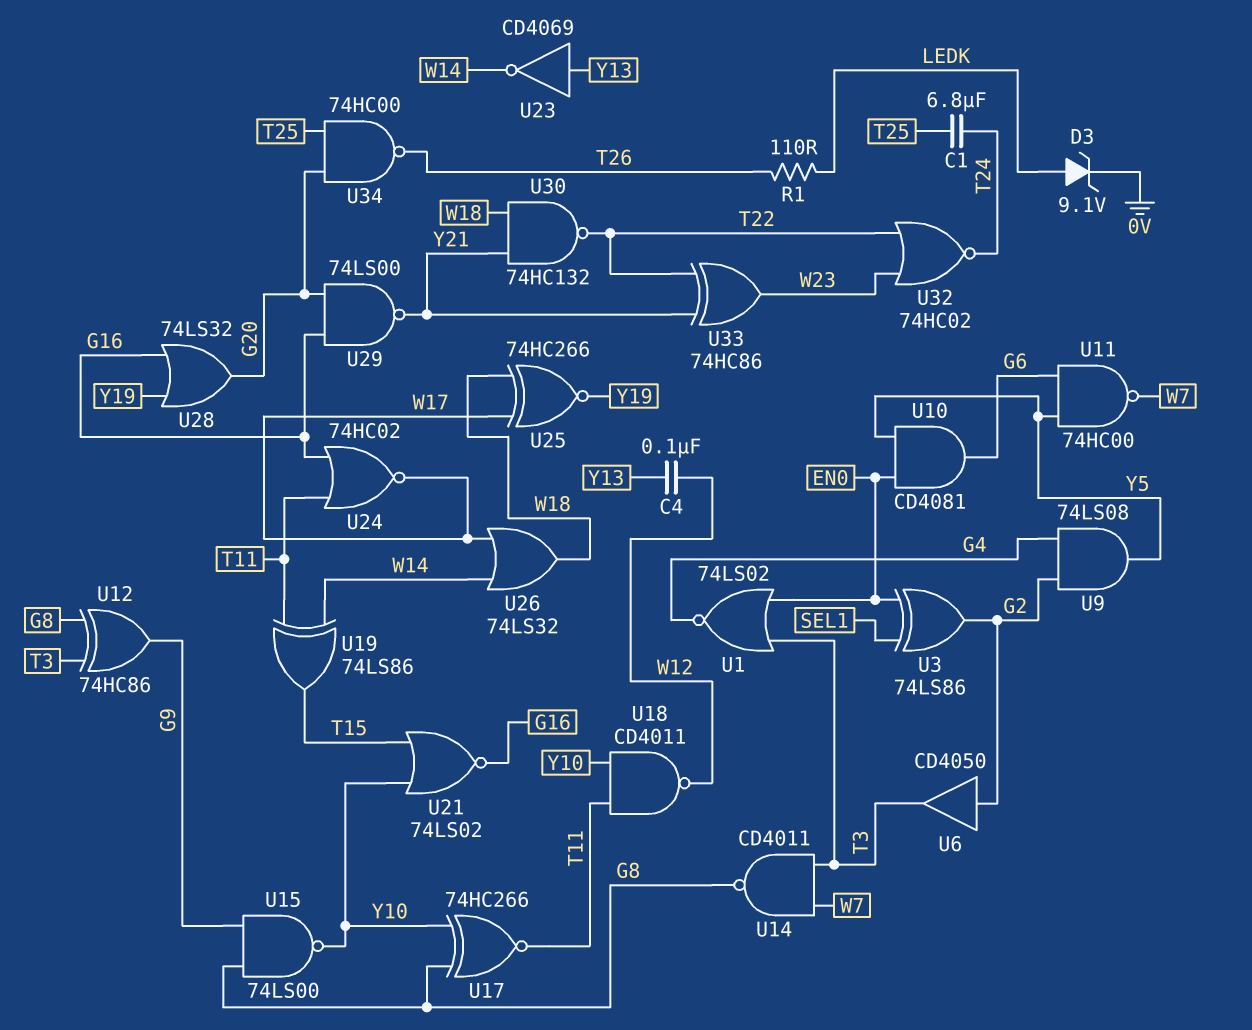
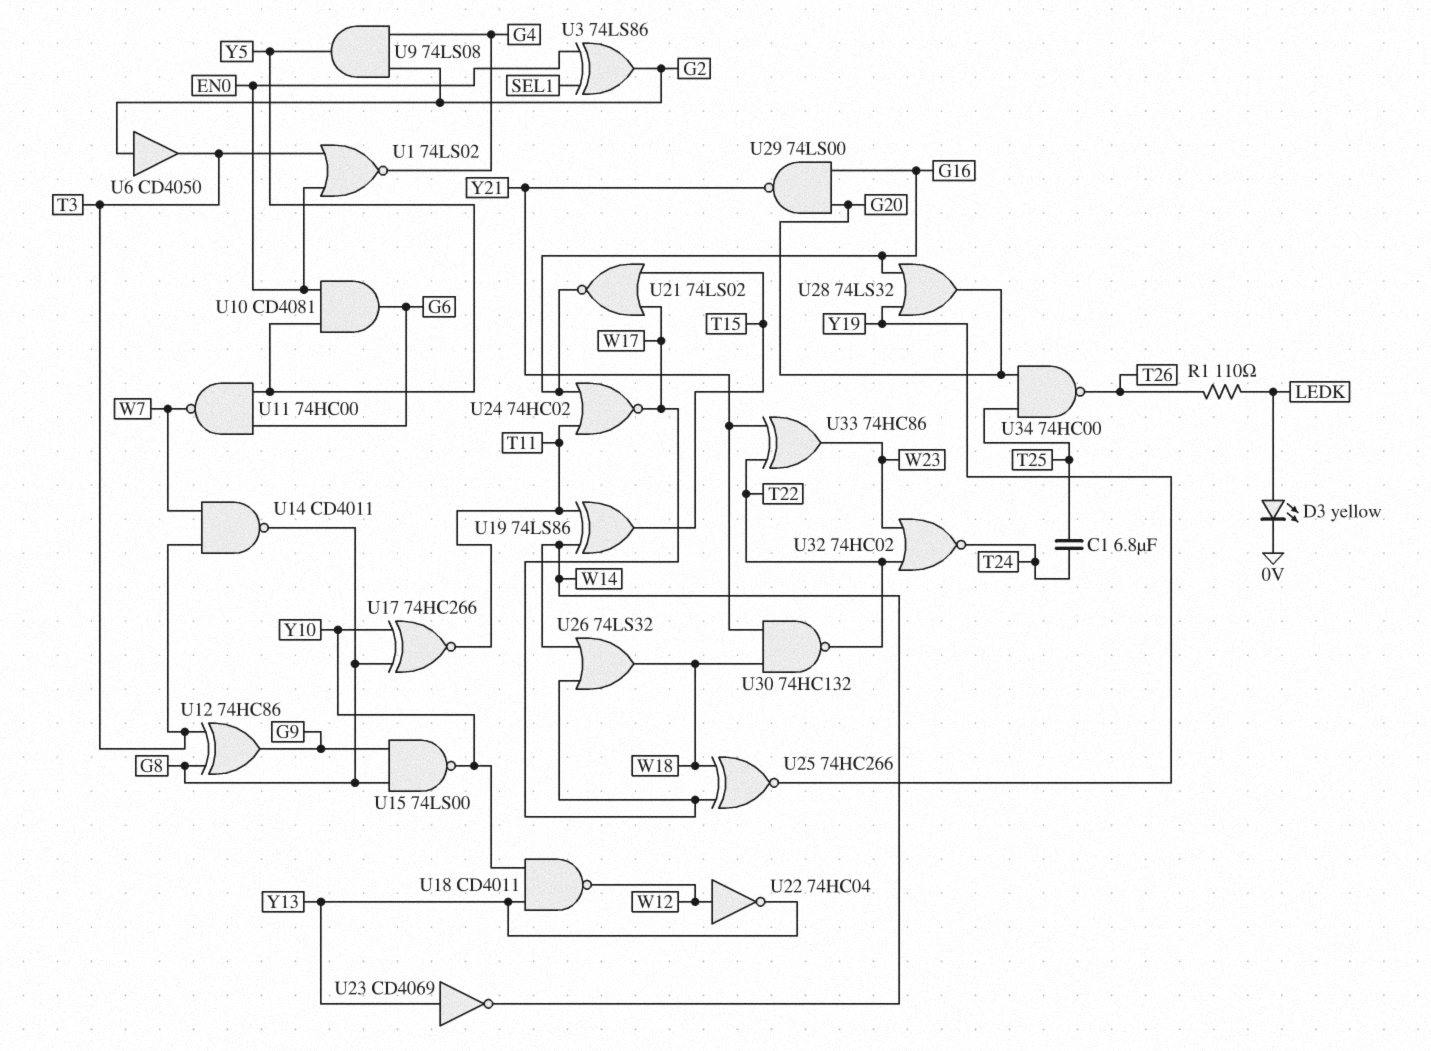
C4: 100nF (W12, Y13) -> none
D3: zener 9.1V (A LEDK, K 0V) -> LED yellow (A LEDK, K 0V)
U18: NAND CD4011 (in T11, in Y10, out W12) -> NAND CD4011 (in Y10, in Y13, out W12)
U21: NOR 74LS02 (in T15, in Y10, out G16) -> NOR 74LS02 (in T15, in W17, out G16)
U22: none -> NOT 74HC04 (in W12, out Y13)

